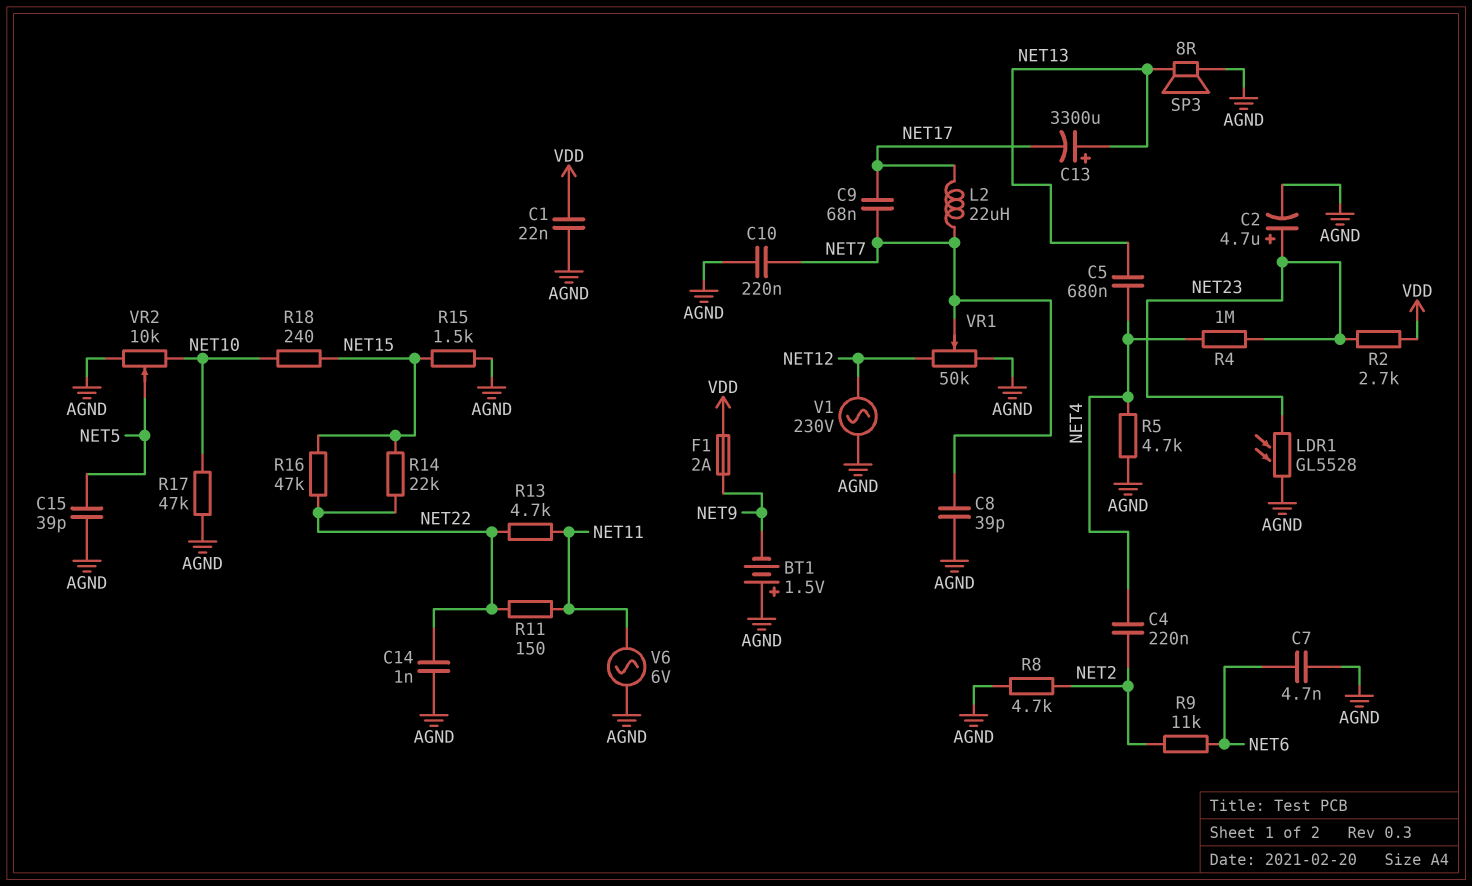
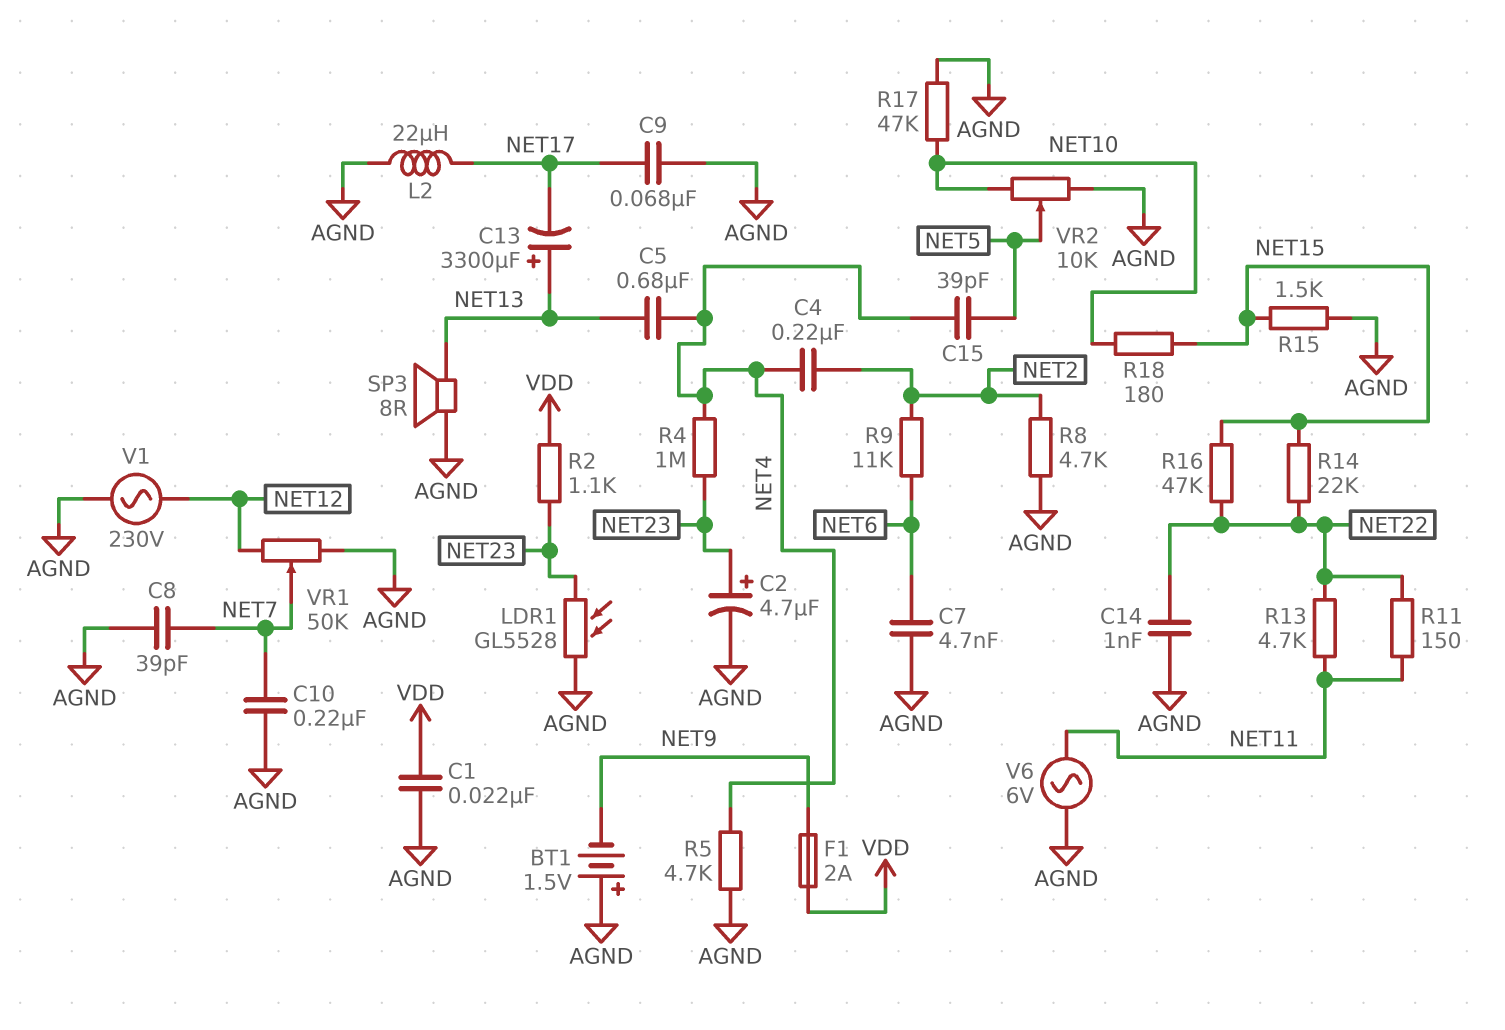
C9: 68nF (NET7, NET17) -> 68nF (AGND, NET17)
C15: 39pF (AGND, NET5) -> 39pF (NET4, NET5)
L2: 22uH (NET7, NET17) -> 22uH (AGND, NET17)
R2: 2.7k (NET23, VDD) -> 1.1k (NET23, VDD)
R18: 240 (NET10, NET15) -> 180 (NET10, NET15)

